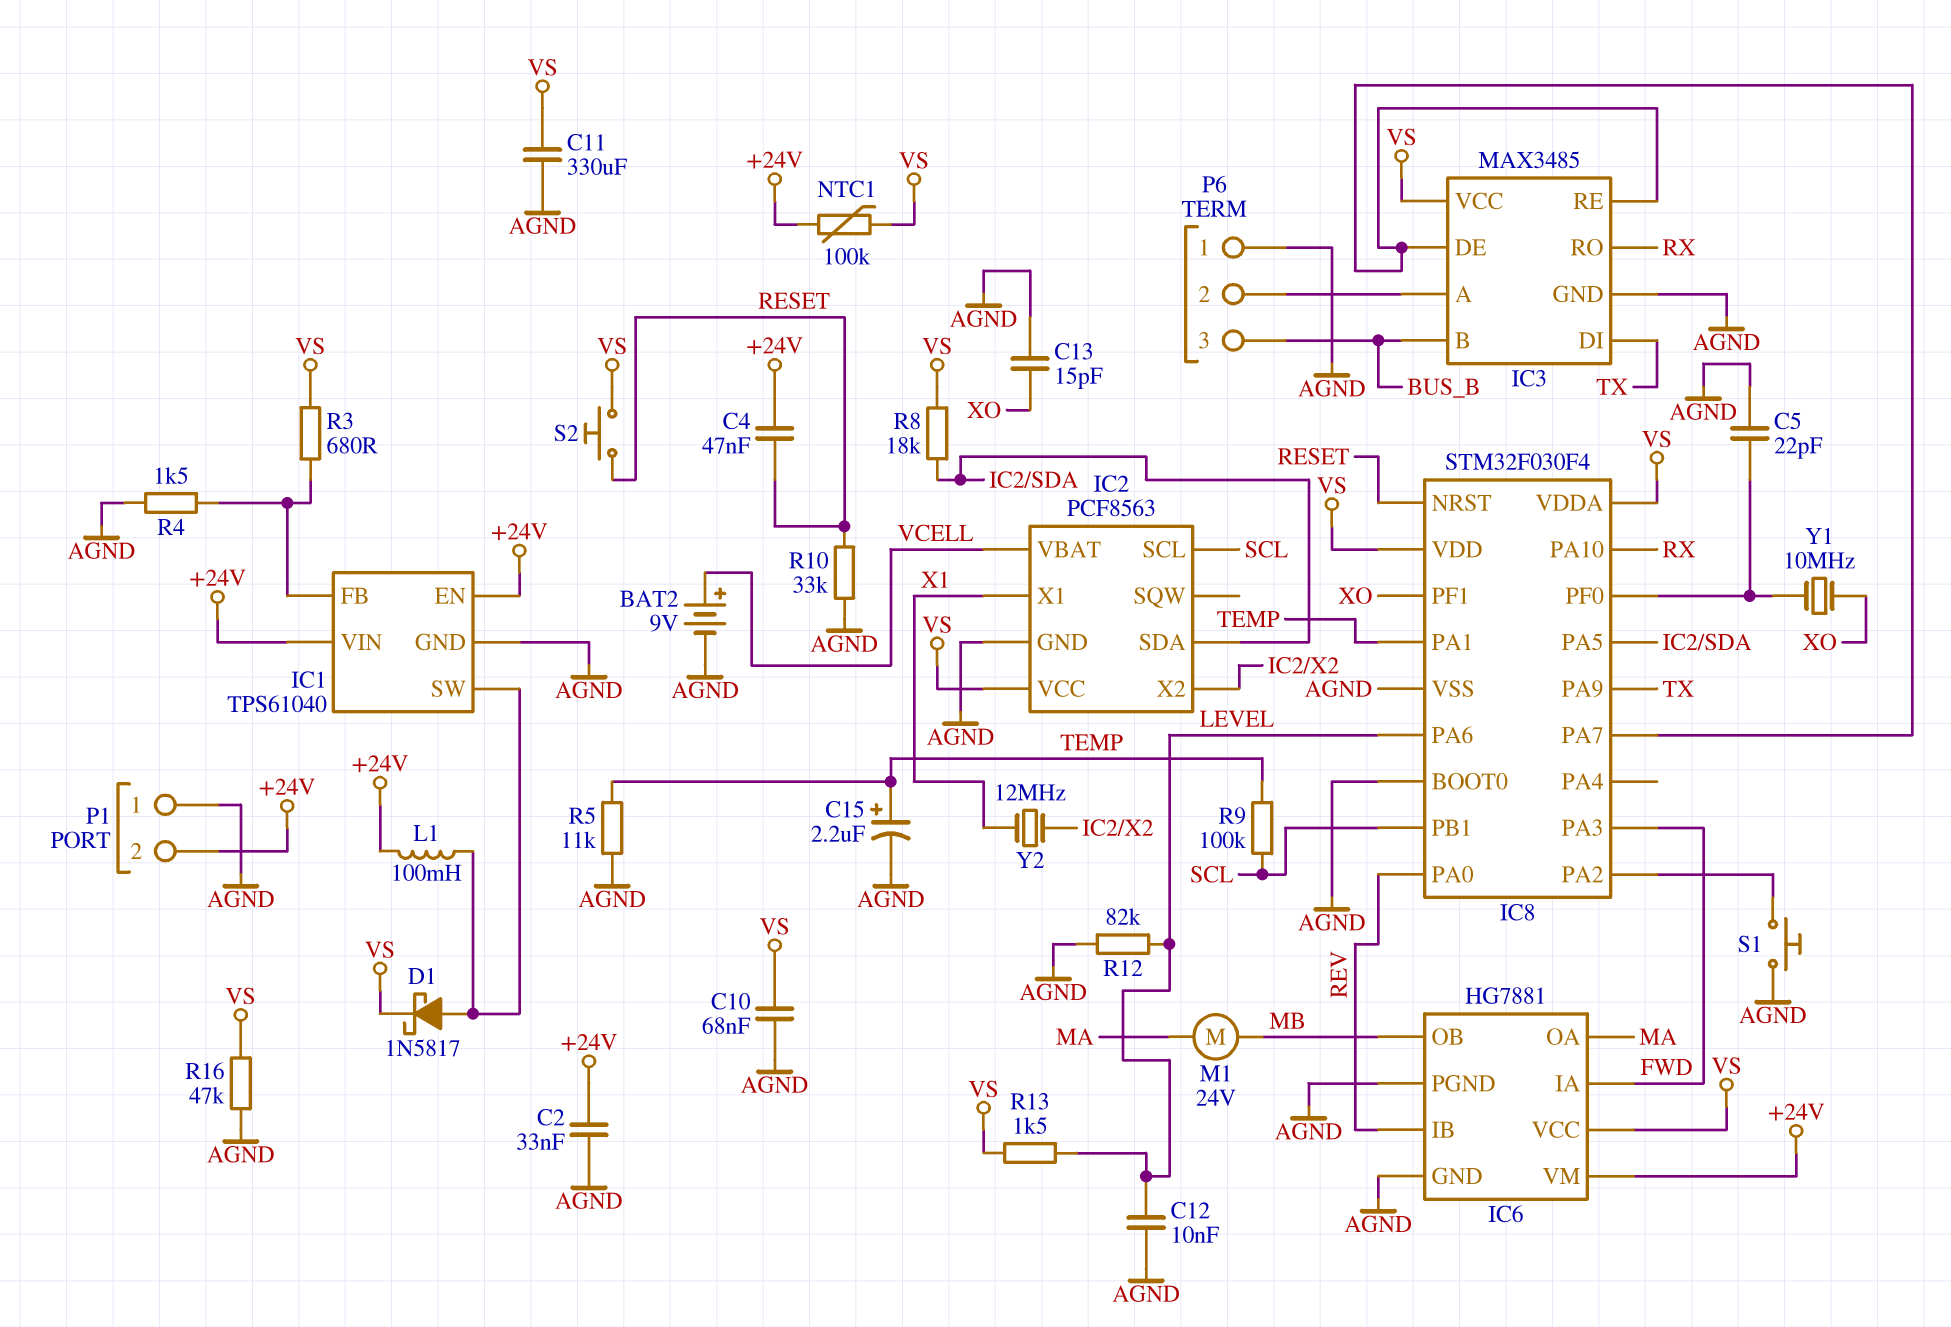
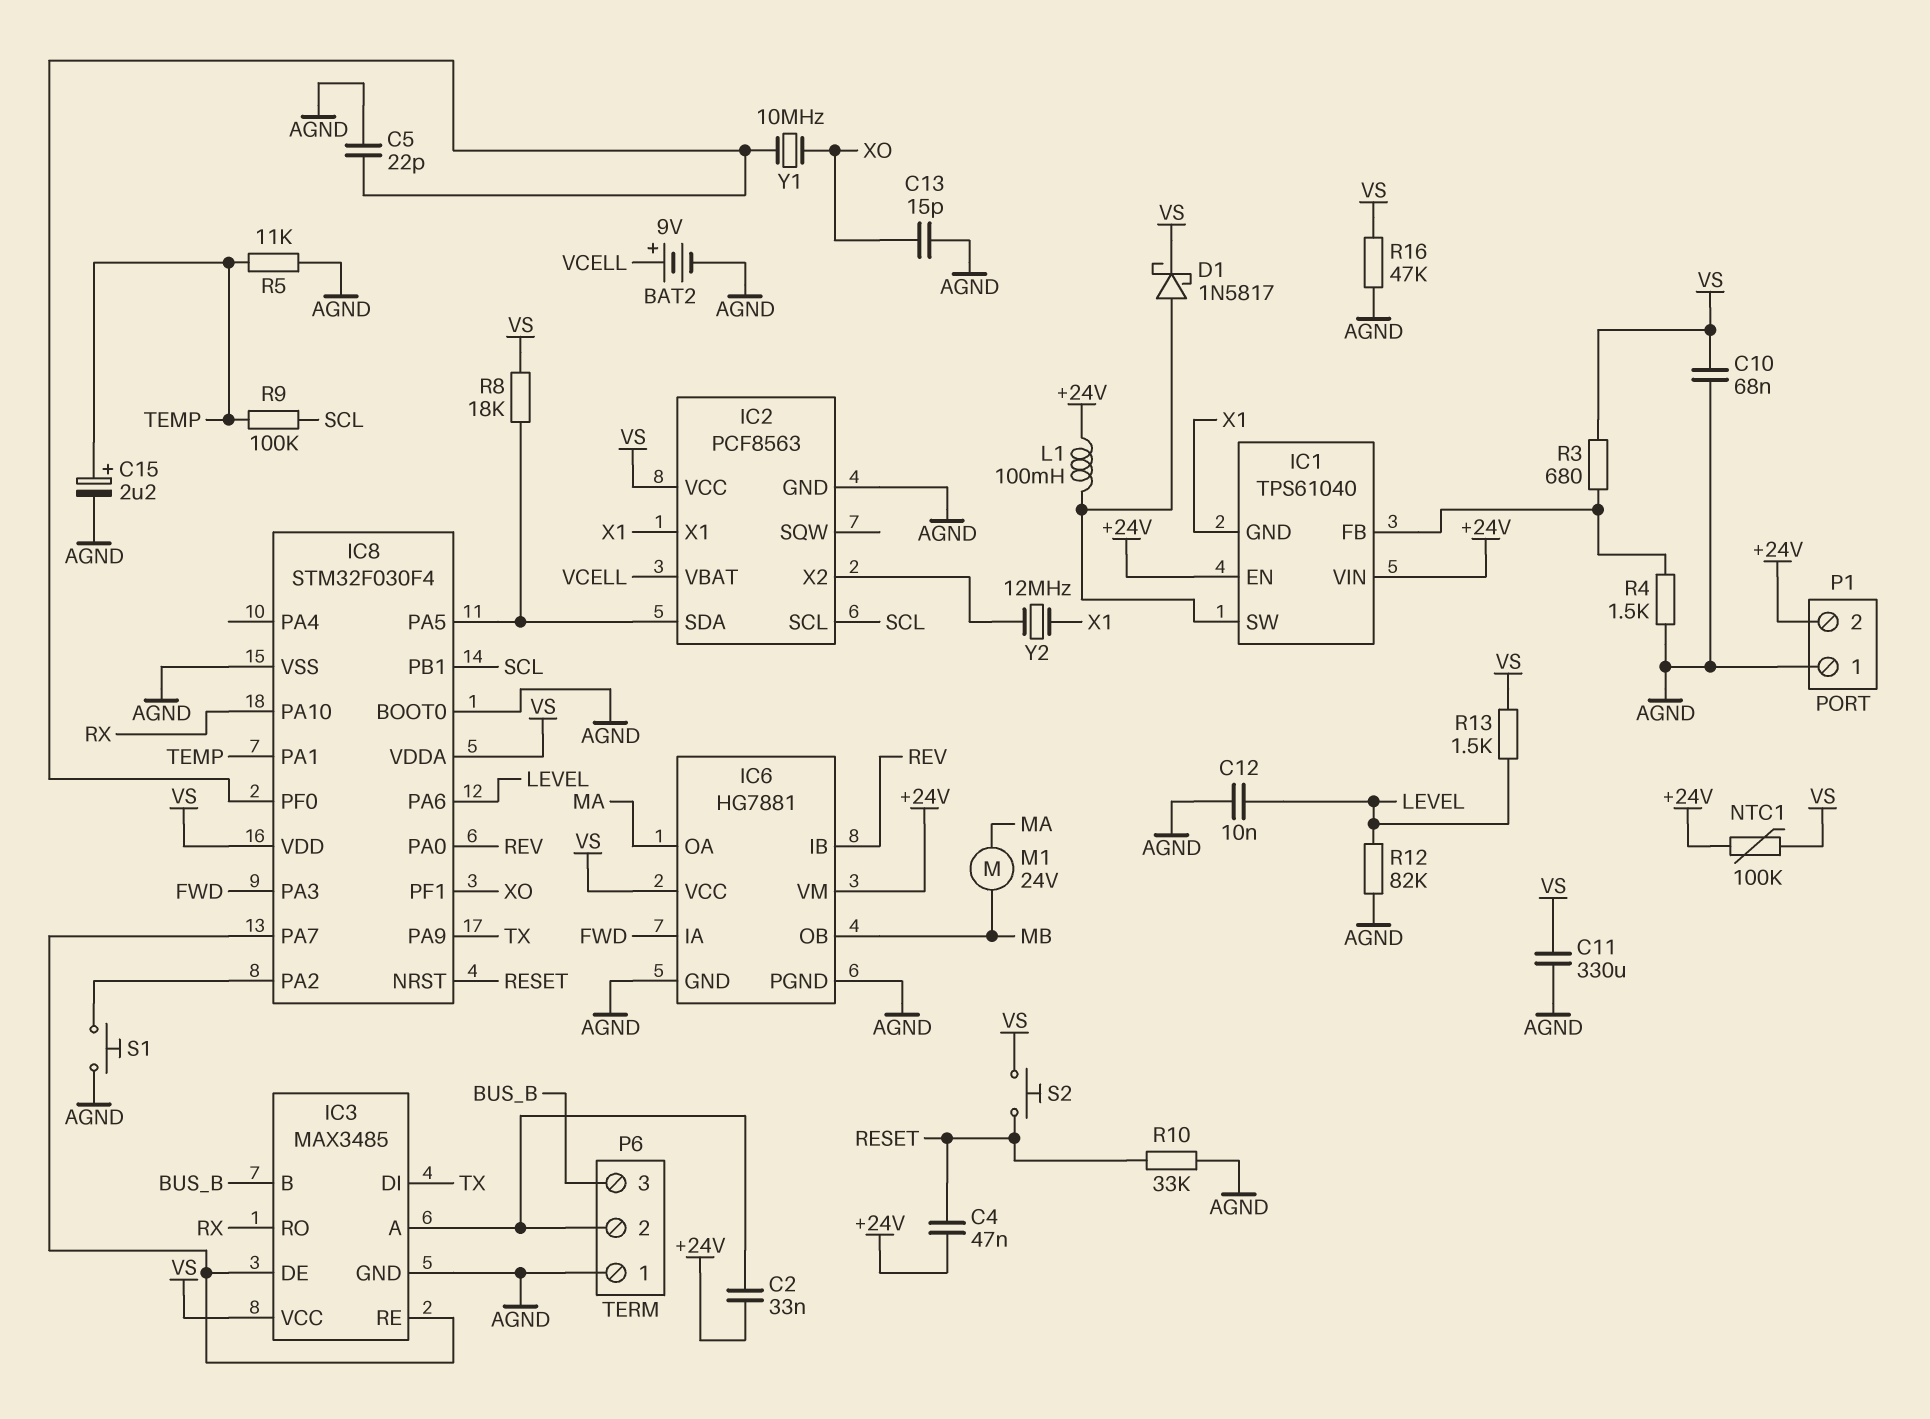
C2: 33nF (+24V, AGND) -> 33nF (+24V, IC3/A)
IC1 pin GND: AGND -> X1

